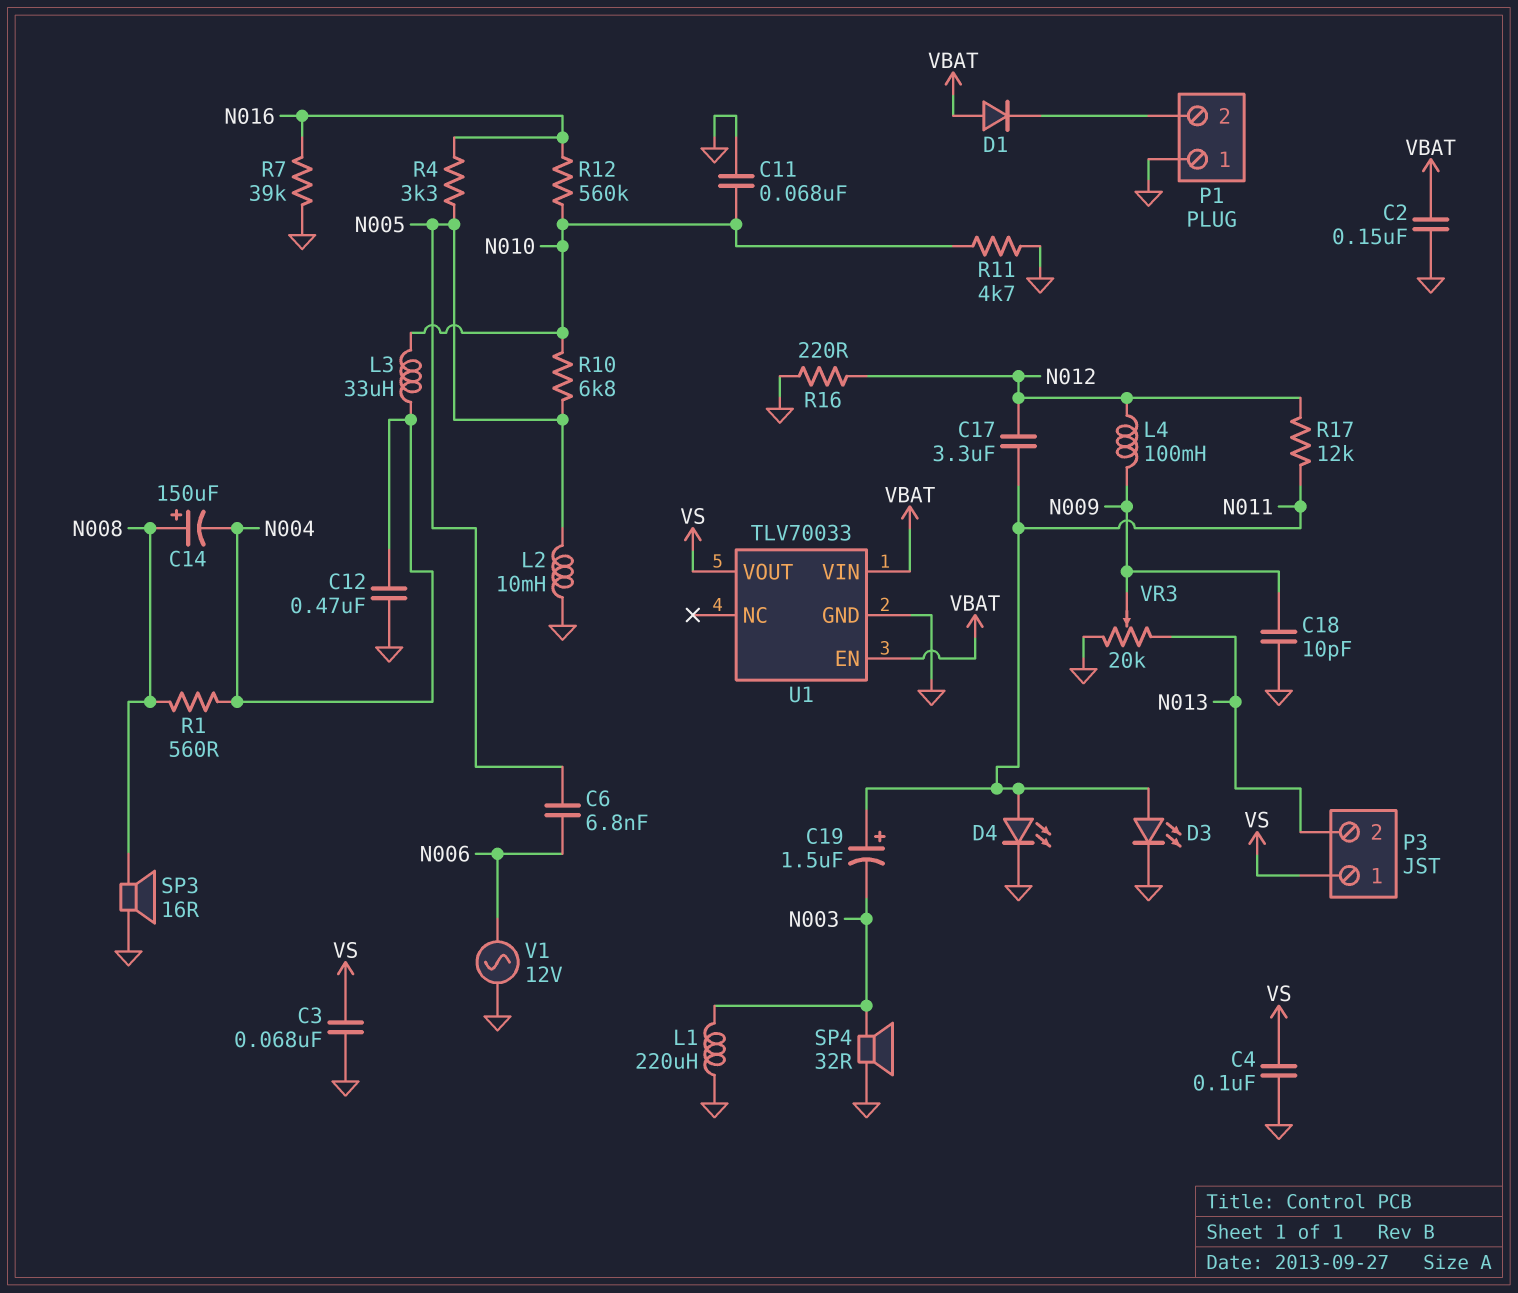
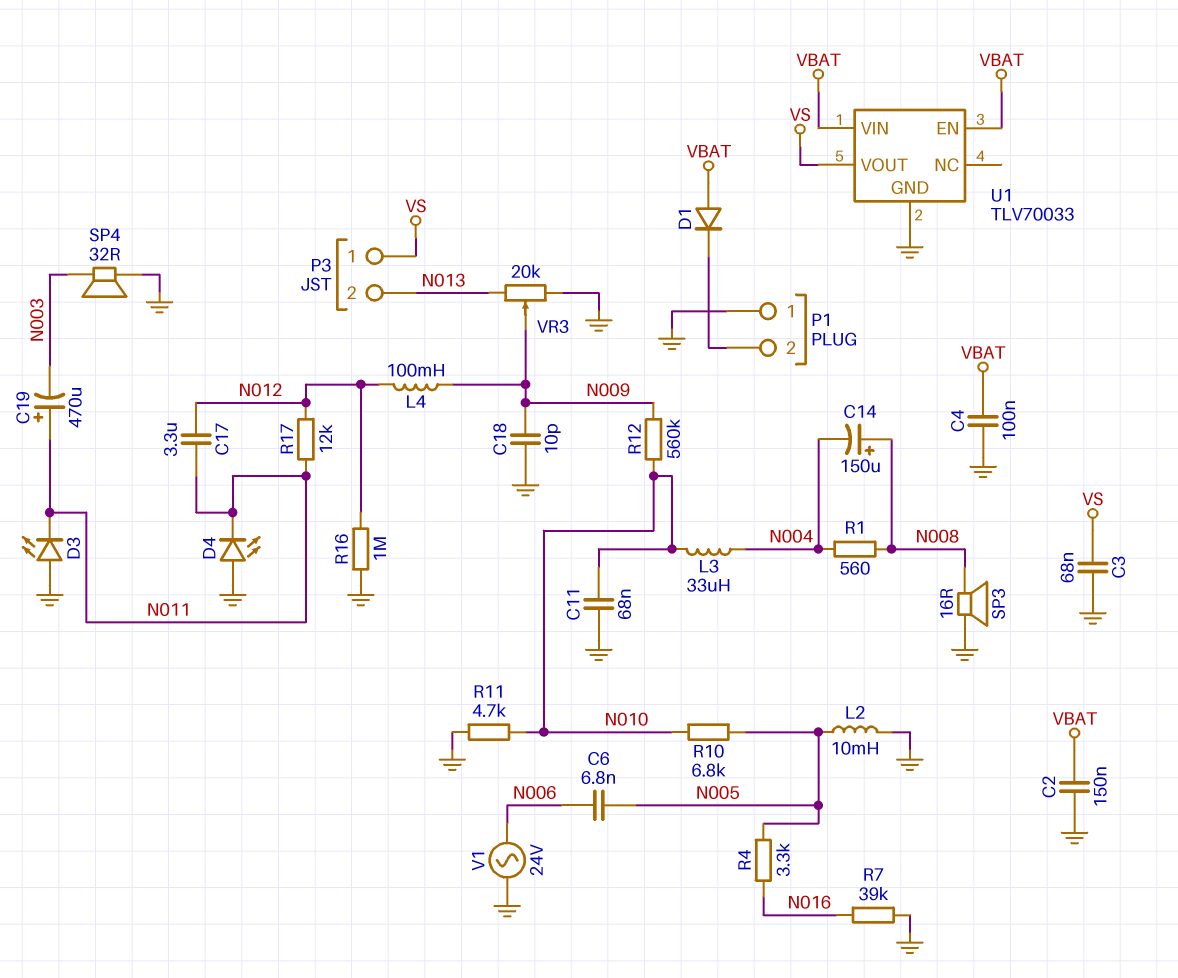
C4: 100nF (GND, VS) -> 100nF (GND, VBAT)
C12: 470nF (GND, N004) -> none
C19: 1.5uF (plus N011, minus N003) -> 470uF (plus N011, minus N003)
D3: LED (A N011, K GND) -> LED (A GND, K N011)
D4: LED (A N011, K GND) -> LED (A GND, K N011)
L1: 220uH (GND, N003) -> none
R12: 560k (N010, N016) -> 560k (N009, N010)
R16: 220 (GND, N012) -> 1M (GND, N012)
V1: AC 12V (GND, N006) -> AC 24V (GND, N006)

